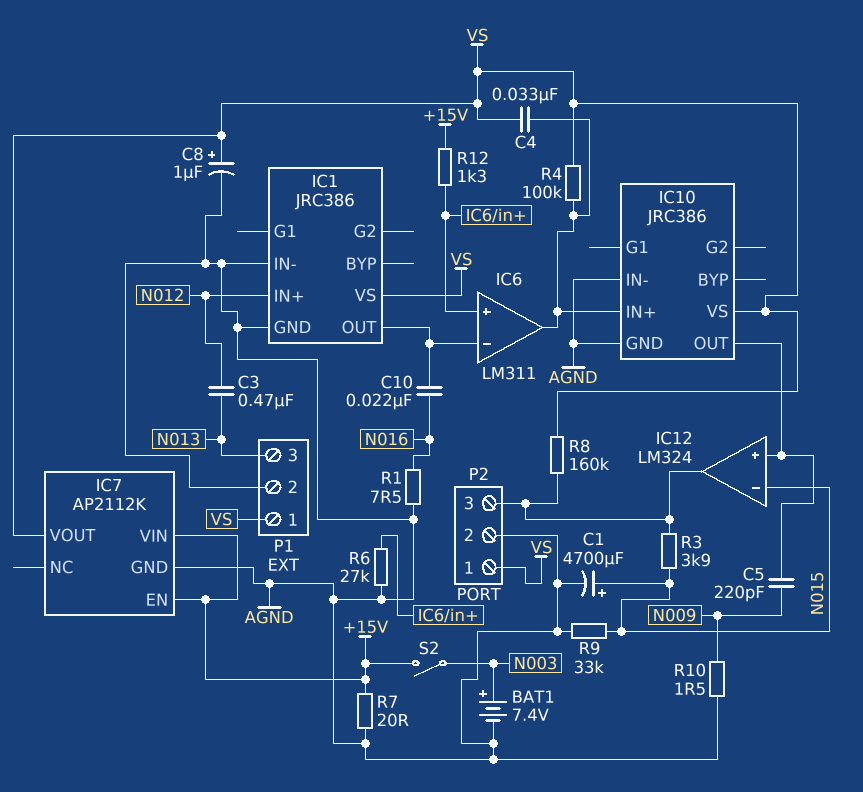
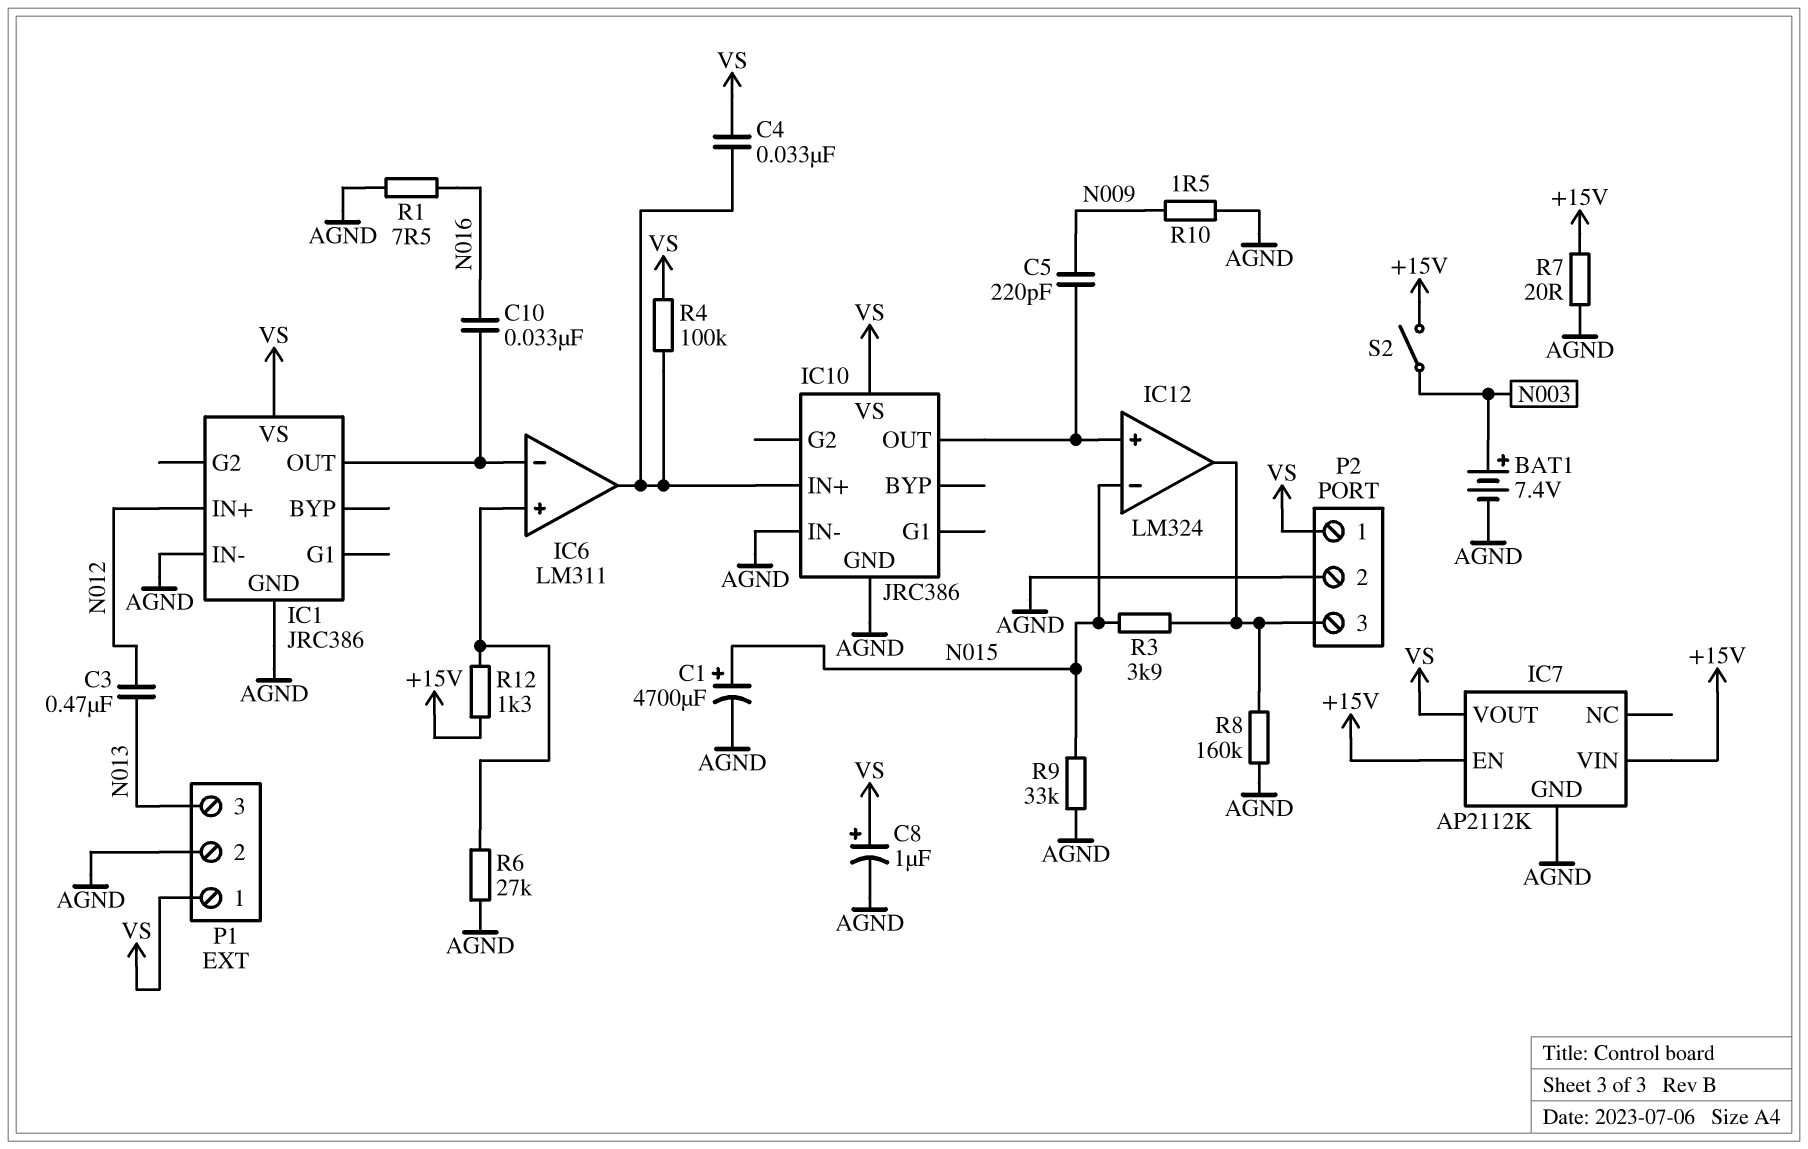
C10: 22nF (IC1/OUT, N016) -> 33nF (IC1/OUT, N016)
R8: 160k (IC12/out, VS) -> 160k (AGND, IC12/out)

